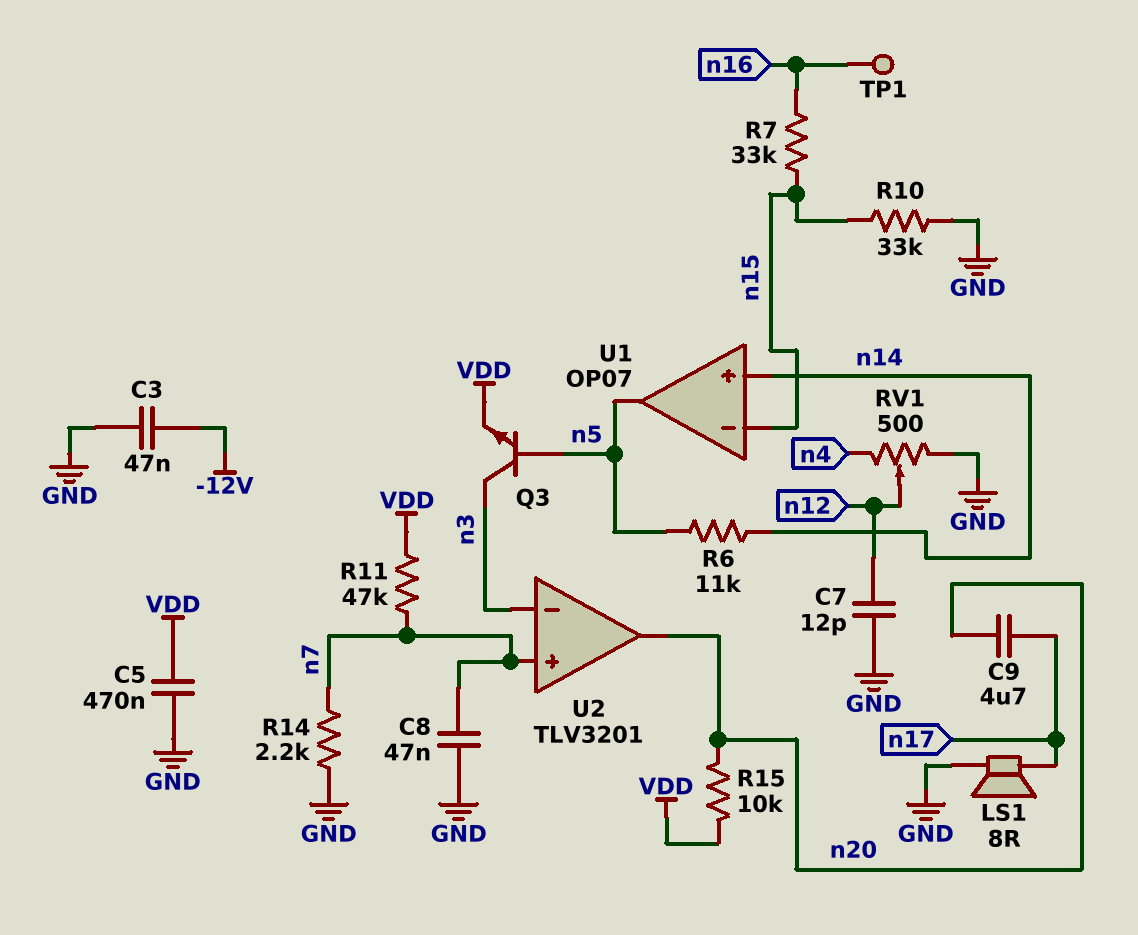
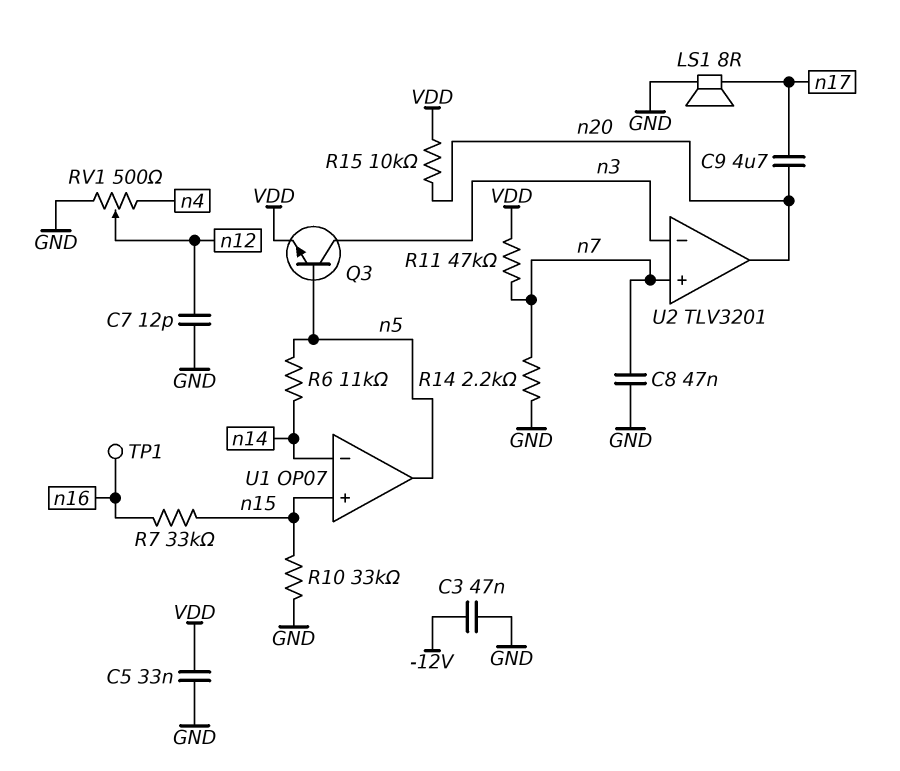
C5: 470nF (GND, VDD) -> 33nF (GND, VDD)
U1 pin in+: n14 -> n15
U1 pin in-: n15 -> n14

